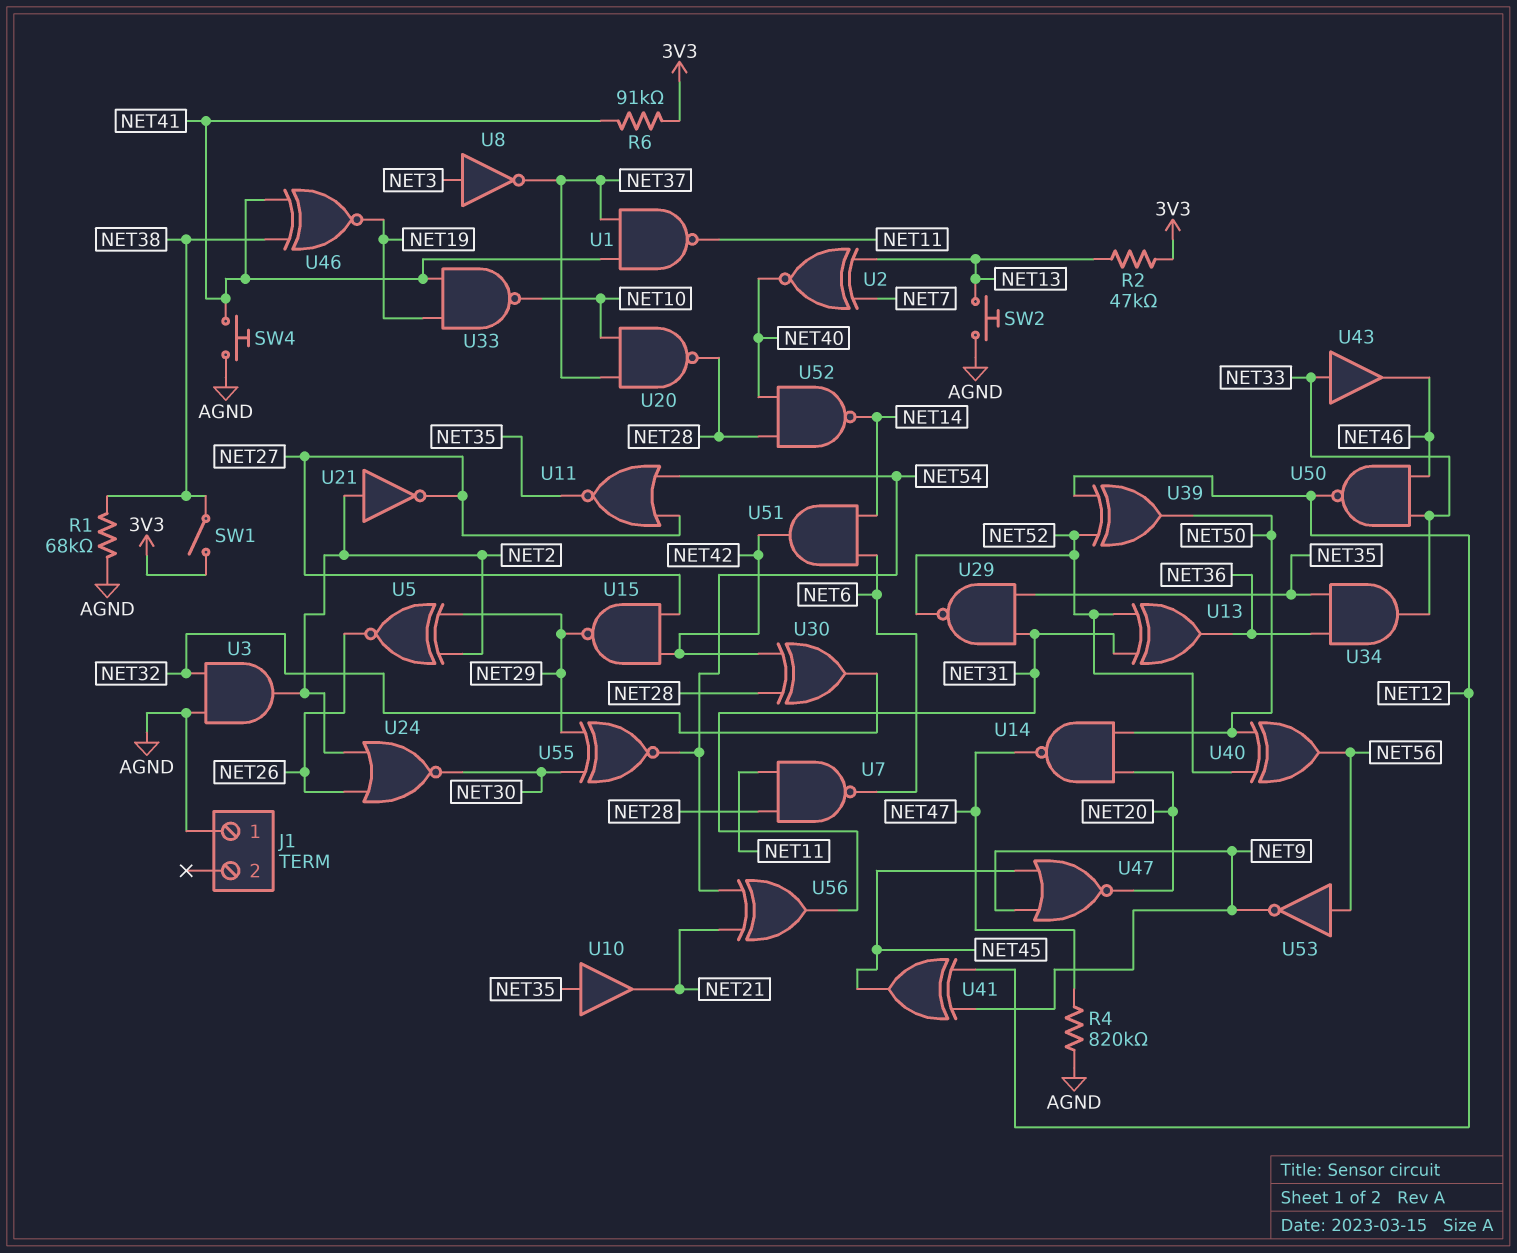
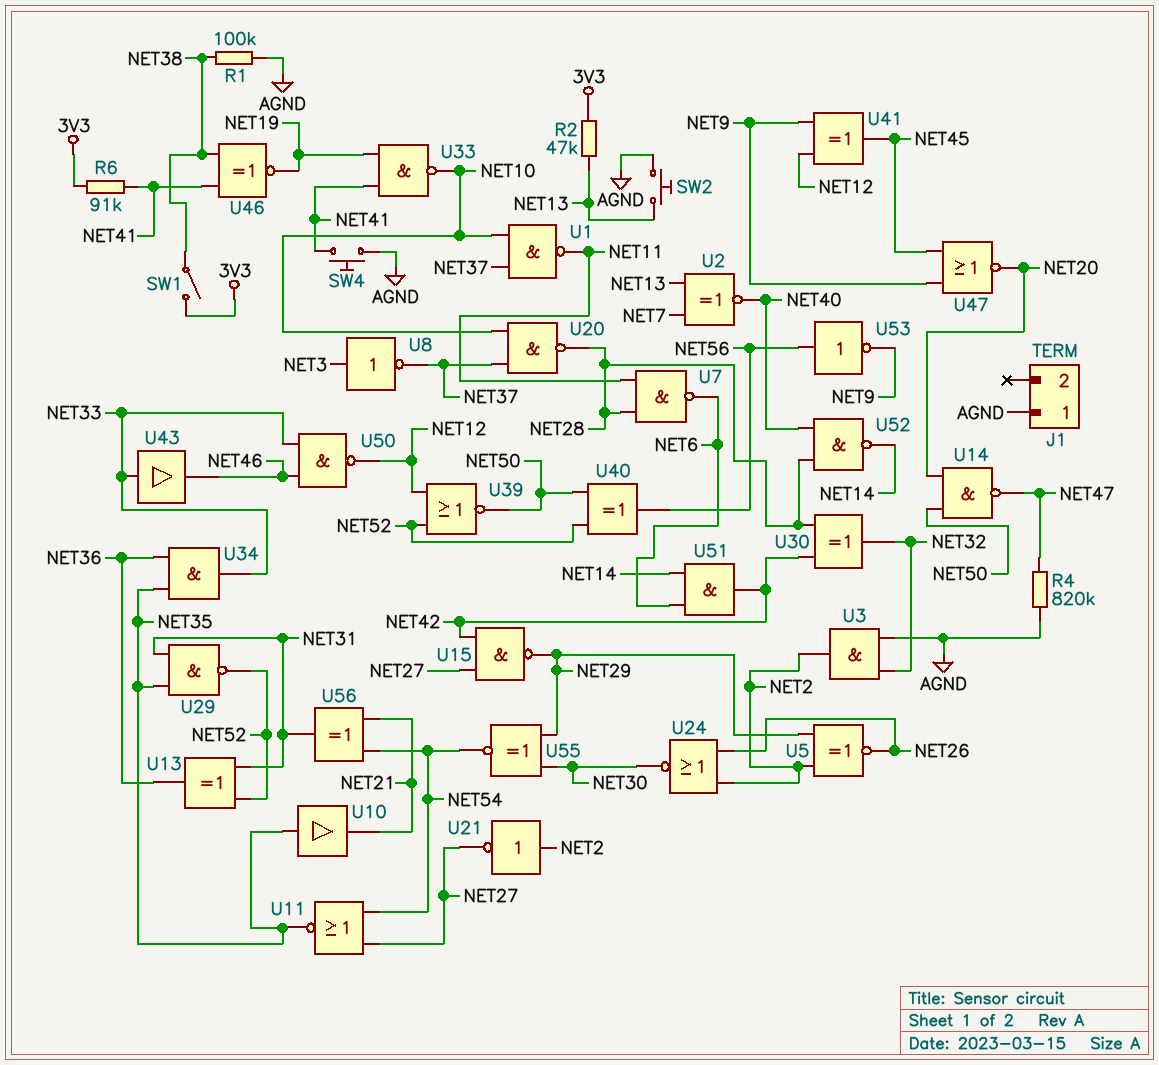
R1: 68k (AGND, NET38) -> 100k (AGND, NET38)
U1: NAND (in NET37, in NET41, out NET11) -> NAND (in NET10, in NET37, out NET11)
U39: XOR (in NET12, in NET52, out NET50) -> NOR (in NET12, in NET52, out NET50)

